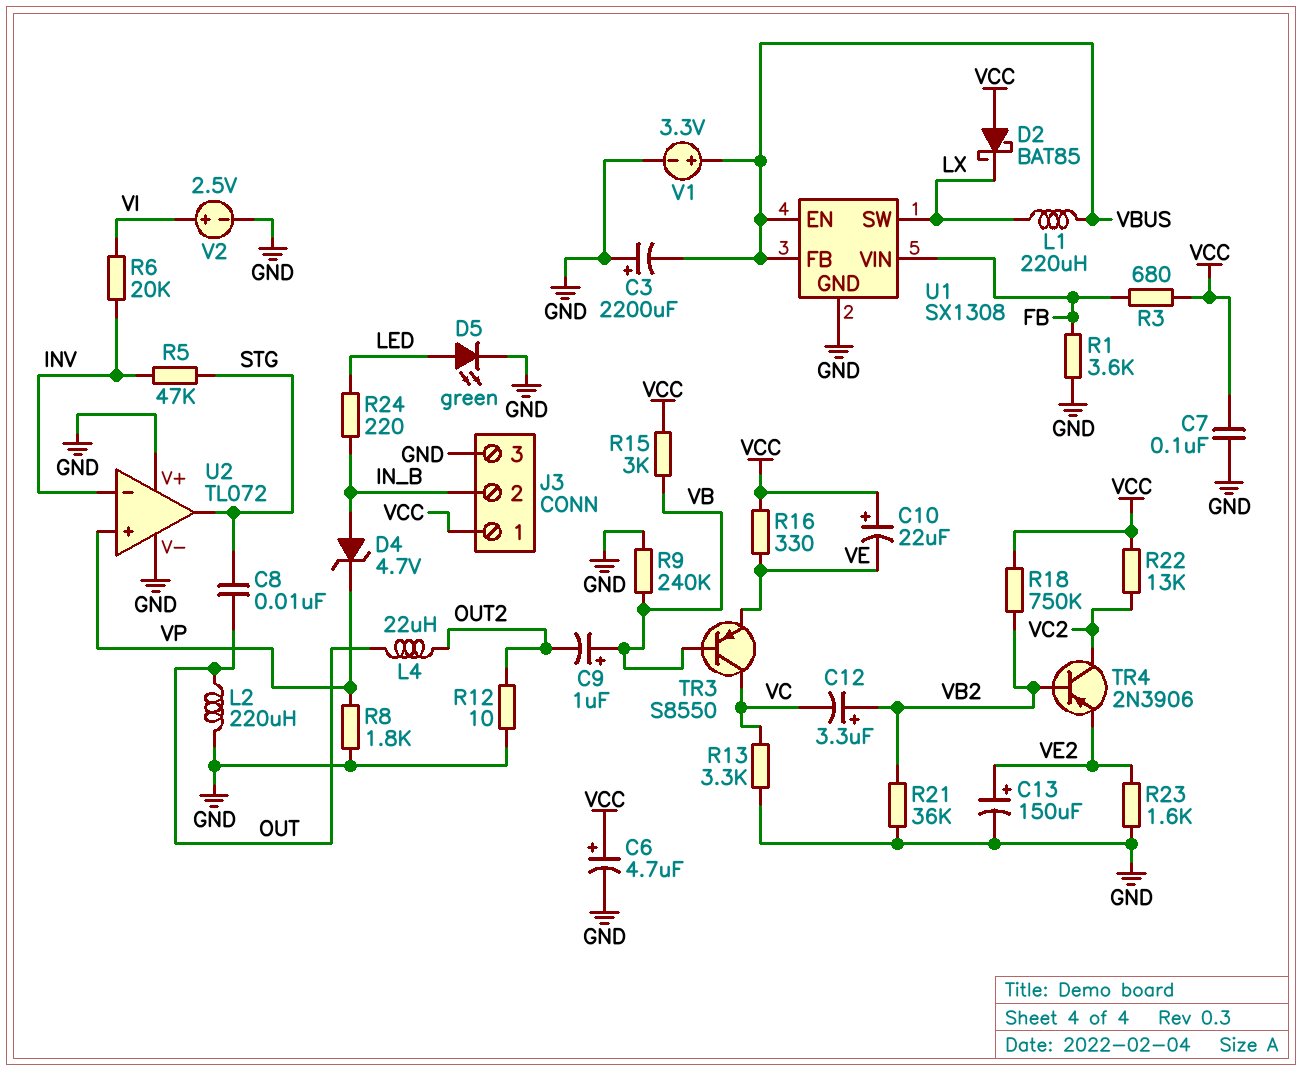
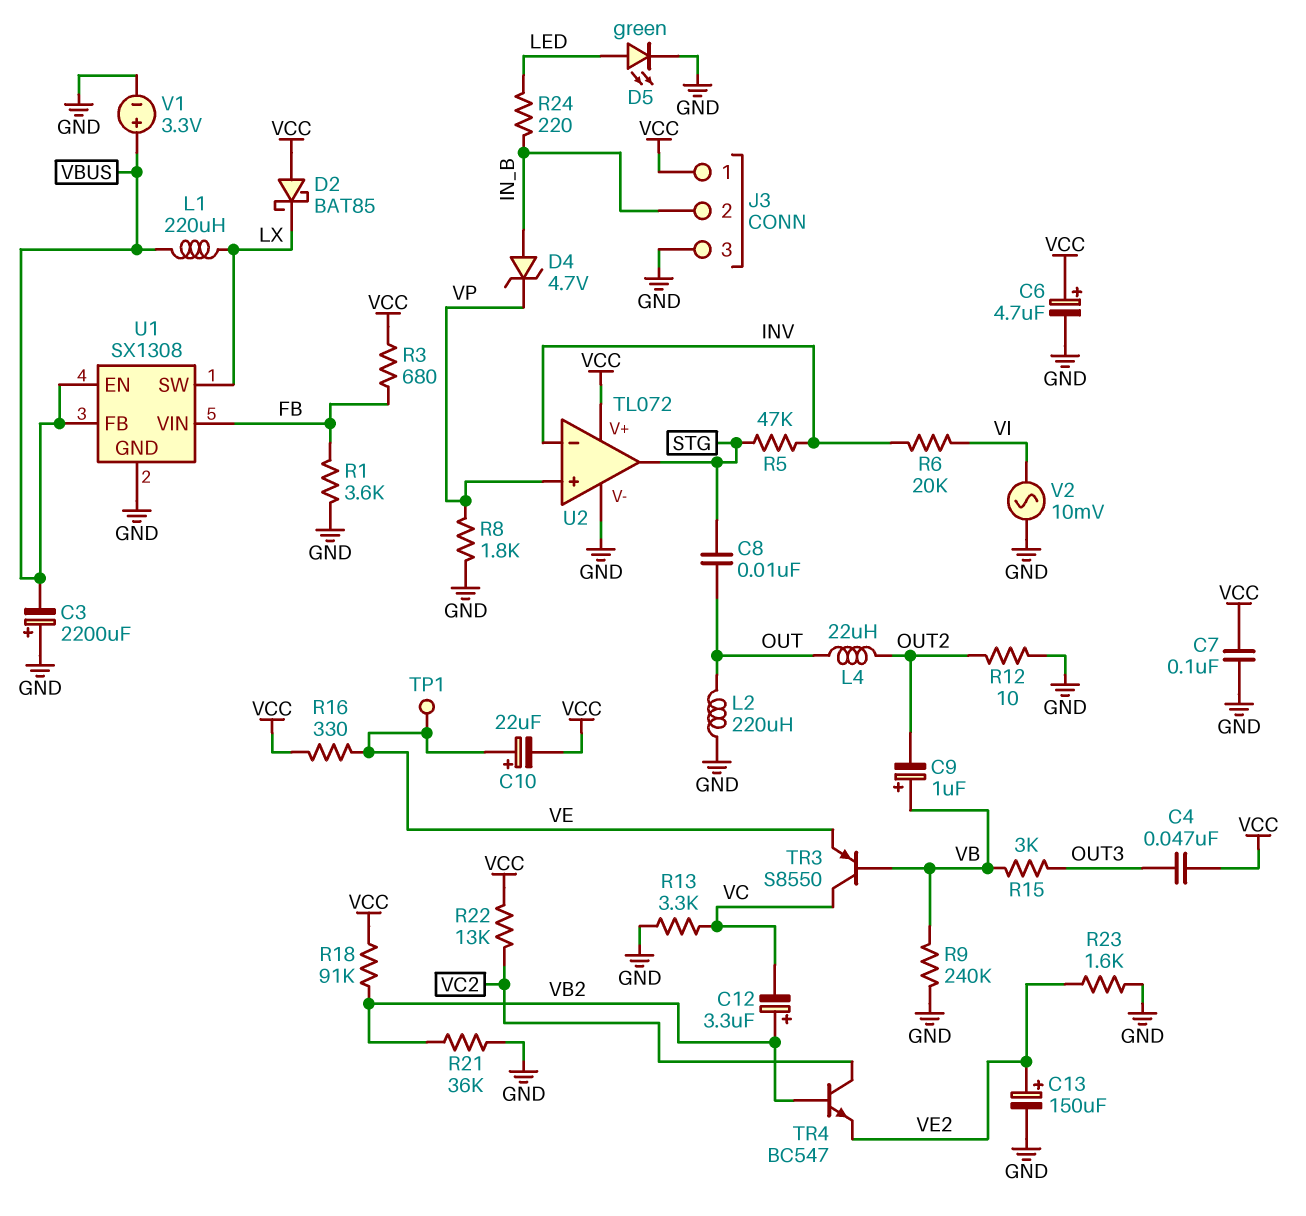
C4: none -> 47nF (OUT3, VCC)
C10: 22uF (plus VCC, minus VE) -> 22uF (plus VE, minus VCC)
R15: 3k (VB, VCC) -> 3k (OUT3, VB)
R18: 750k (VB2, VCC) -> 91k (VB2, VCC)
TP1: none -> test point (VE)
TR4: PNP 2N3906 (B VB2, C VC2, E VE2) -> NPN BC547 (B VB2, C VC2, E VE2)
U2 pin V+: GND -> VCC
V2: 2.5V (plus VI, minus GND) -> AC 10mV (GND, VI)

